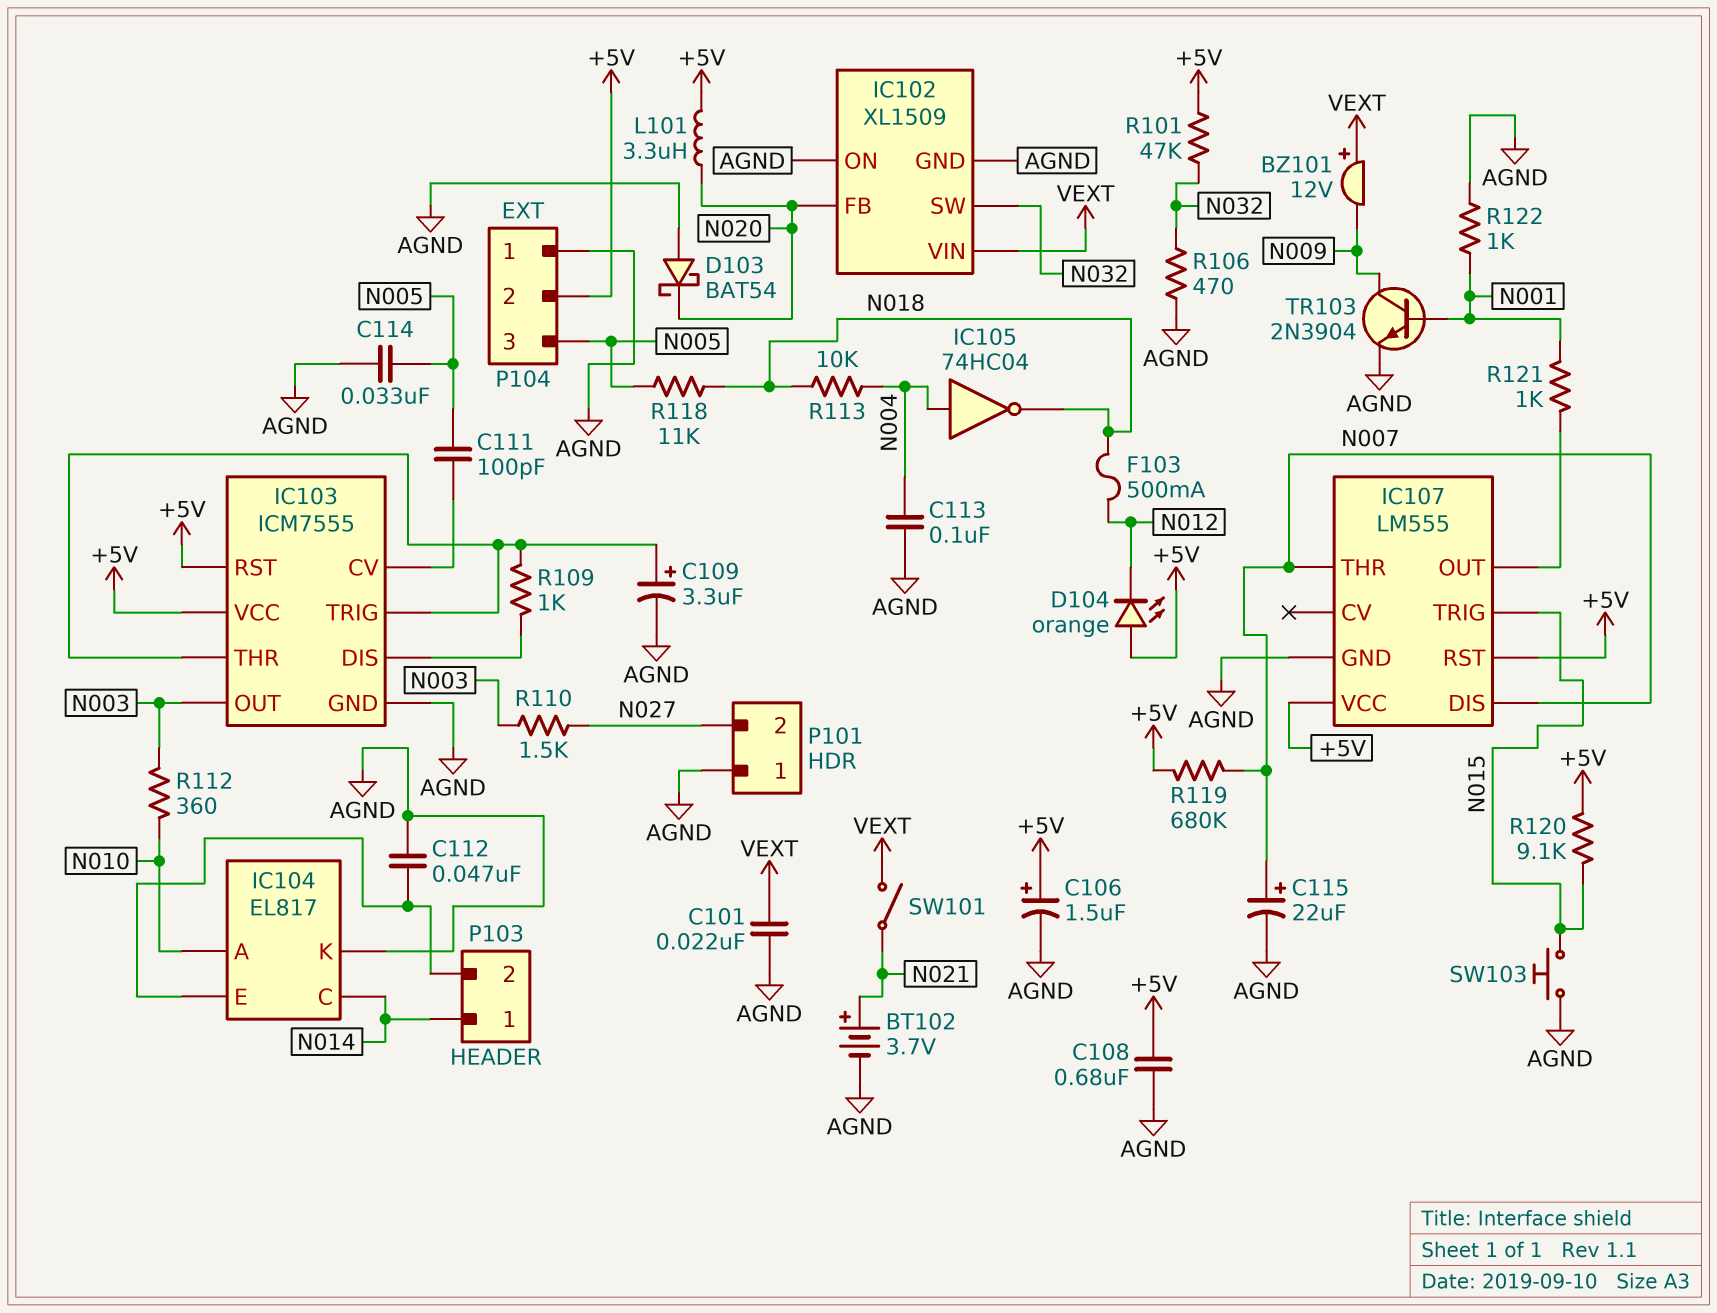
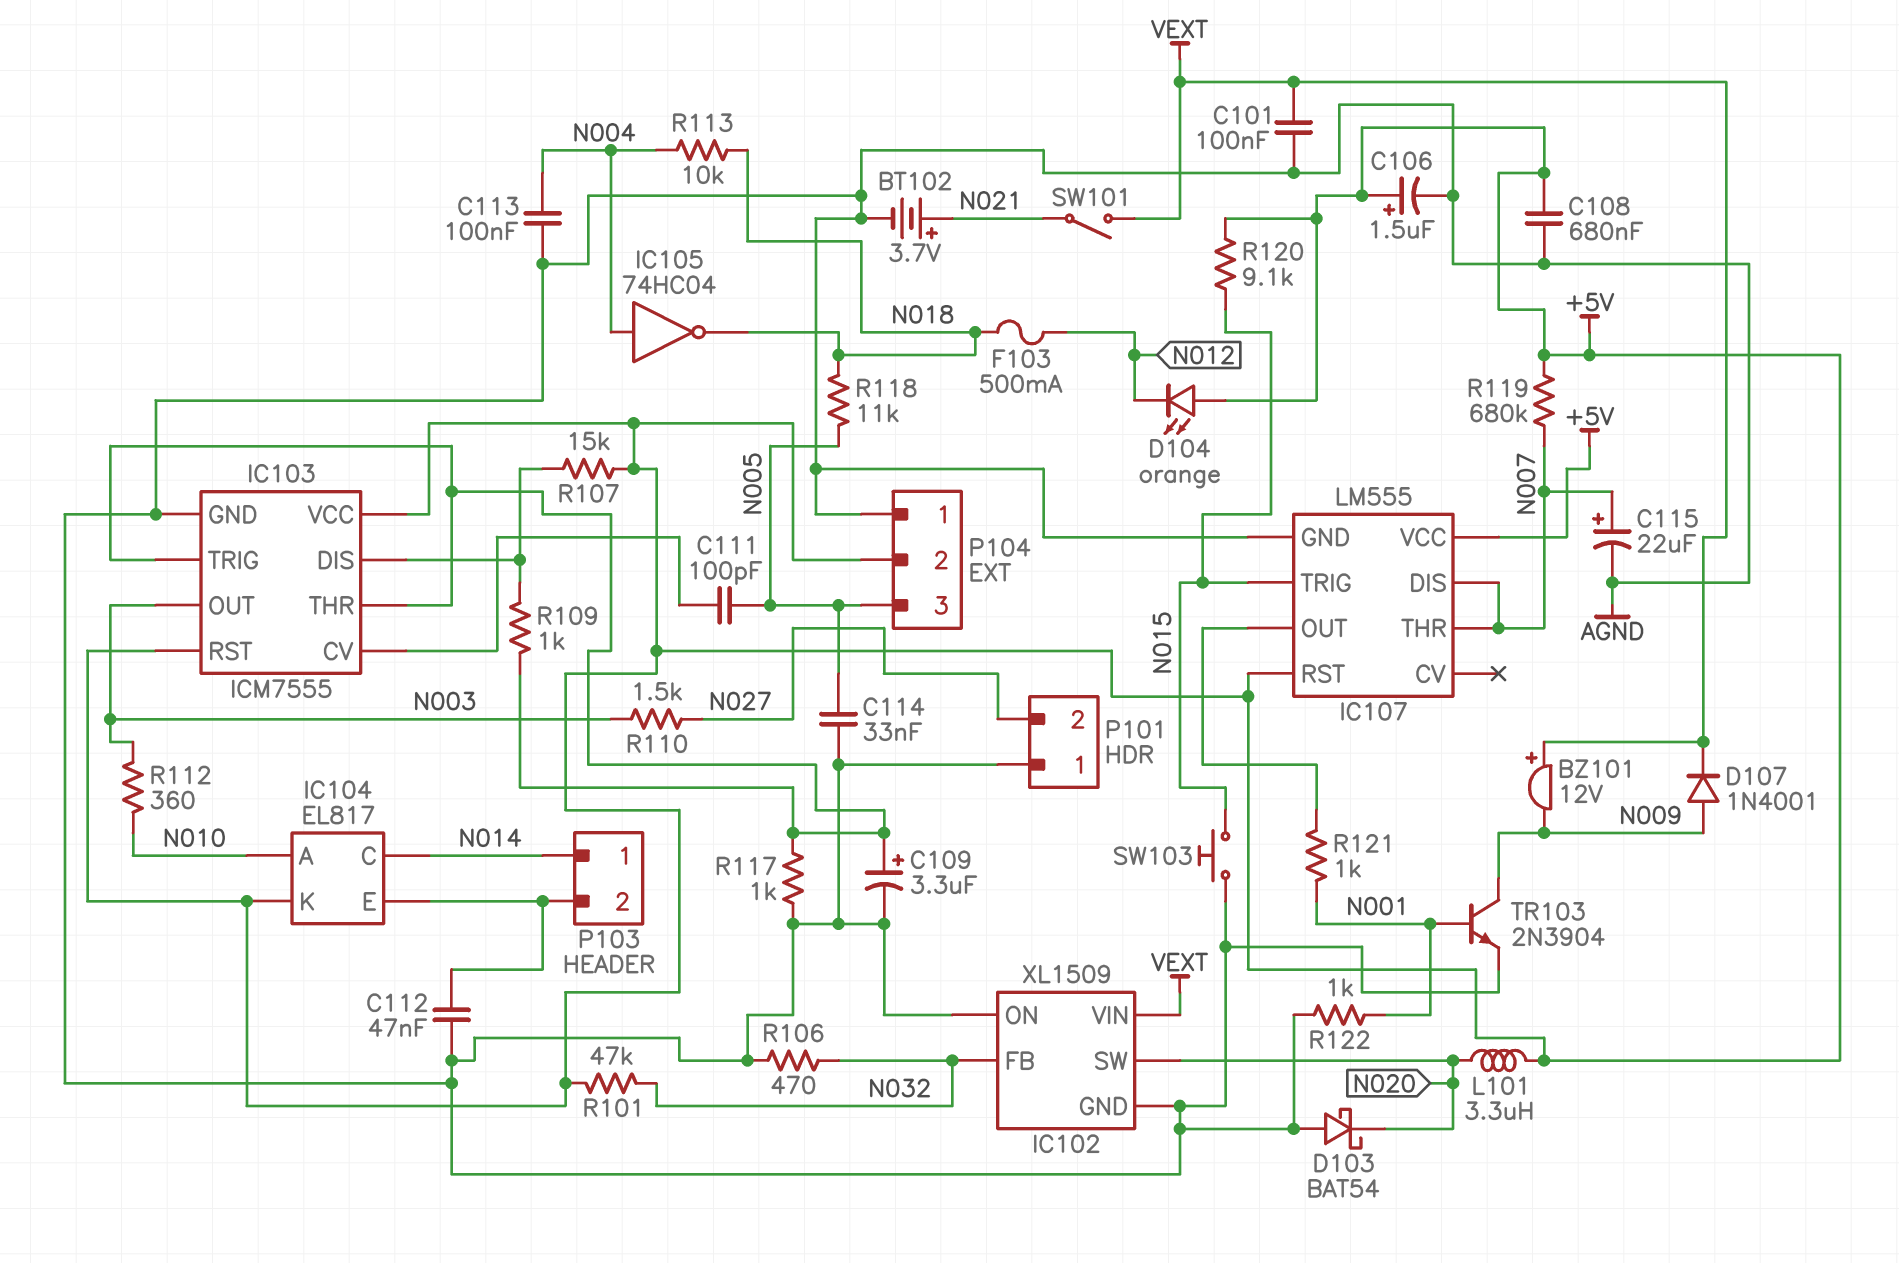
C101: 22nF (AGND, VEXT) -> 100nF (AGND, VEXT)
D107: none -> diode 1N4001 (A N009, K VEXT)
IC102 pin FB: N020 -> N032
IC102 pin SW: N032 -> N020
IC104 pin K: AGND -> +5V
R107: none -> 15k (+5V, IC103/DIS)
R117: none -> 1k (AGND, IC103/THR)

